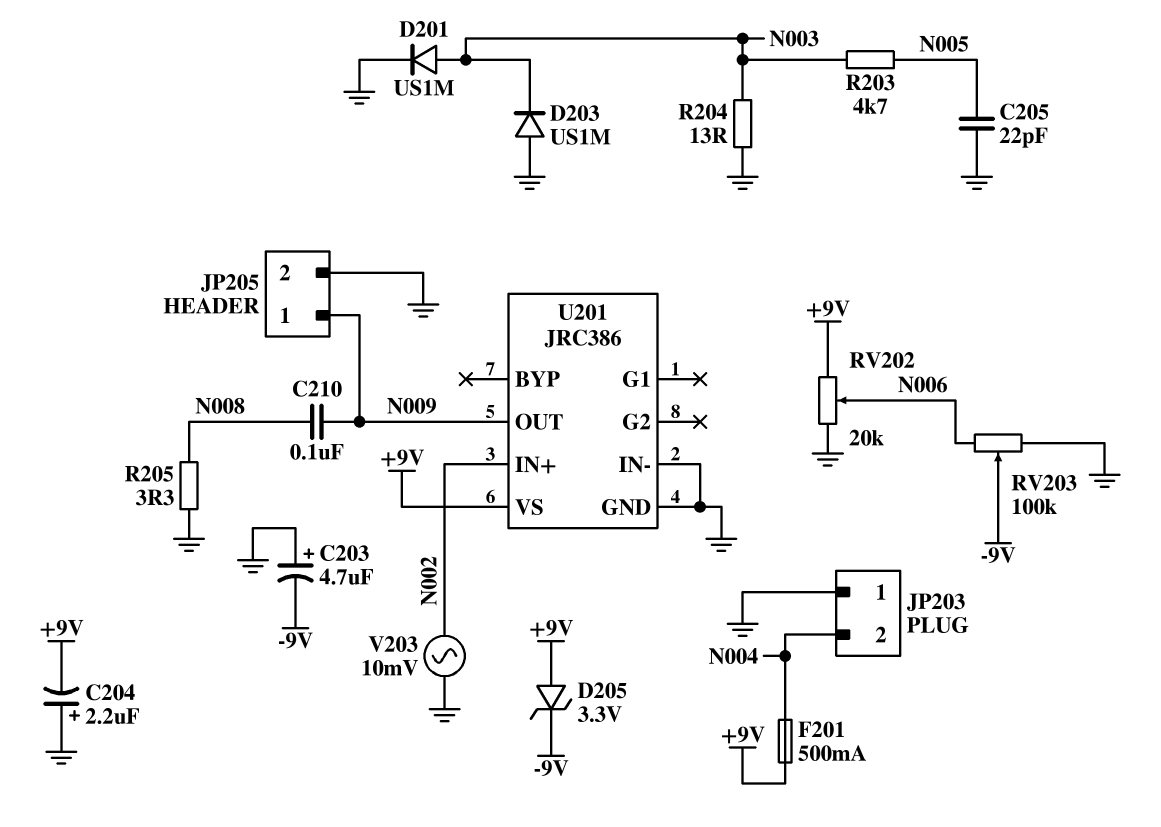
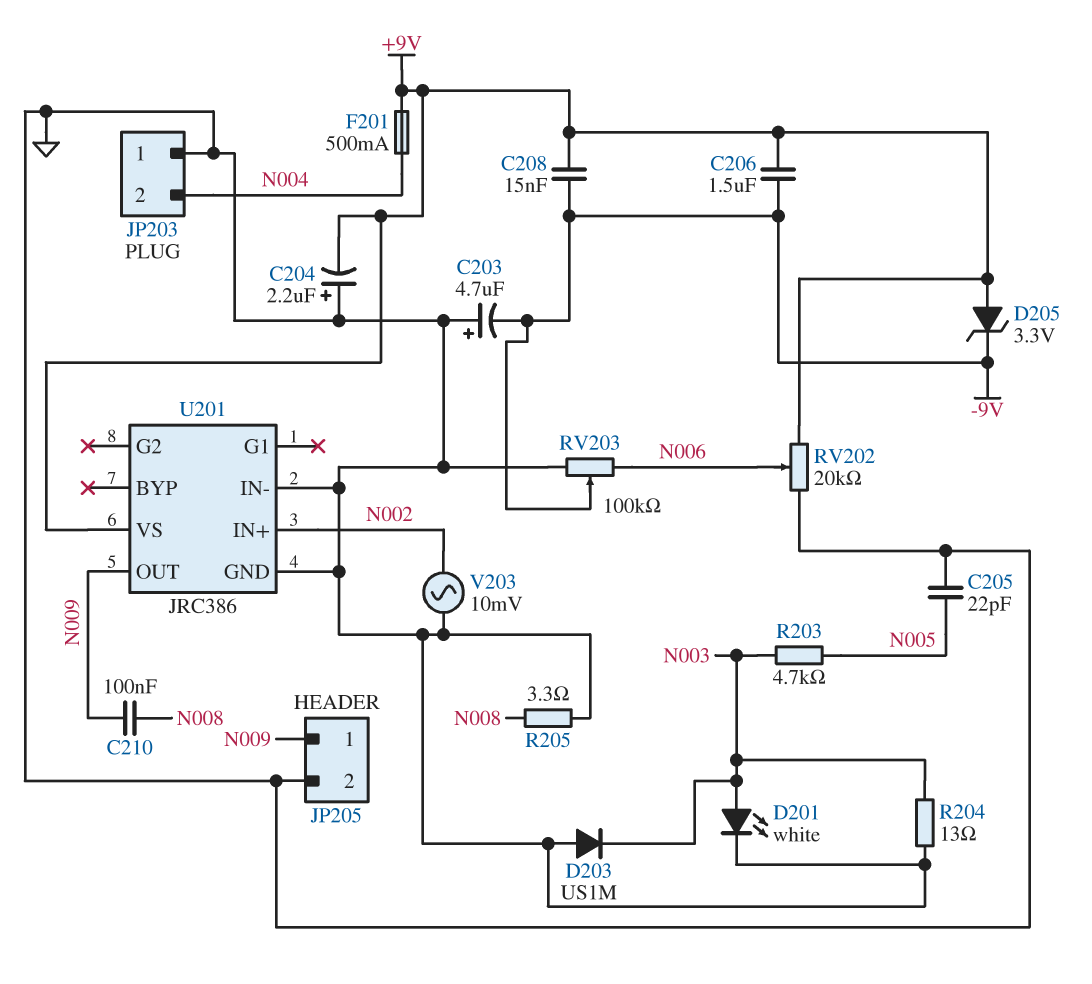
C206: none -> 1.5uF (+9V, -9V)
C208: none -> 15nF (+9V, -9V)
D201: diode US1M (A N003, K GND) -> LED white (A N003, K GND)

